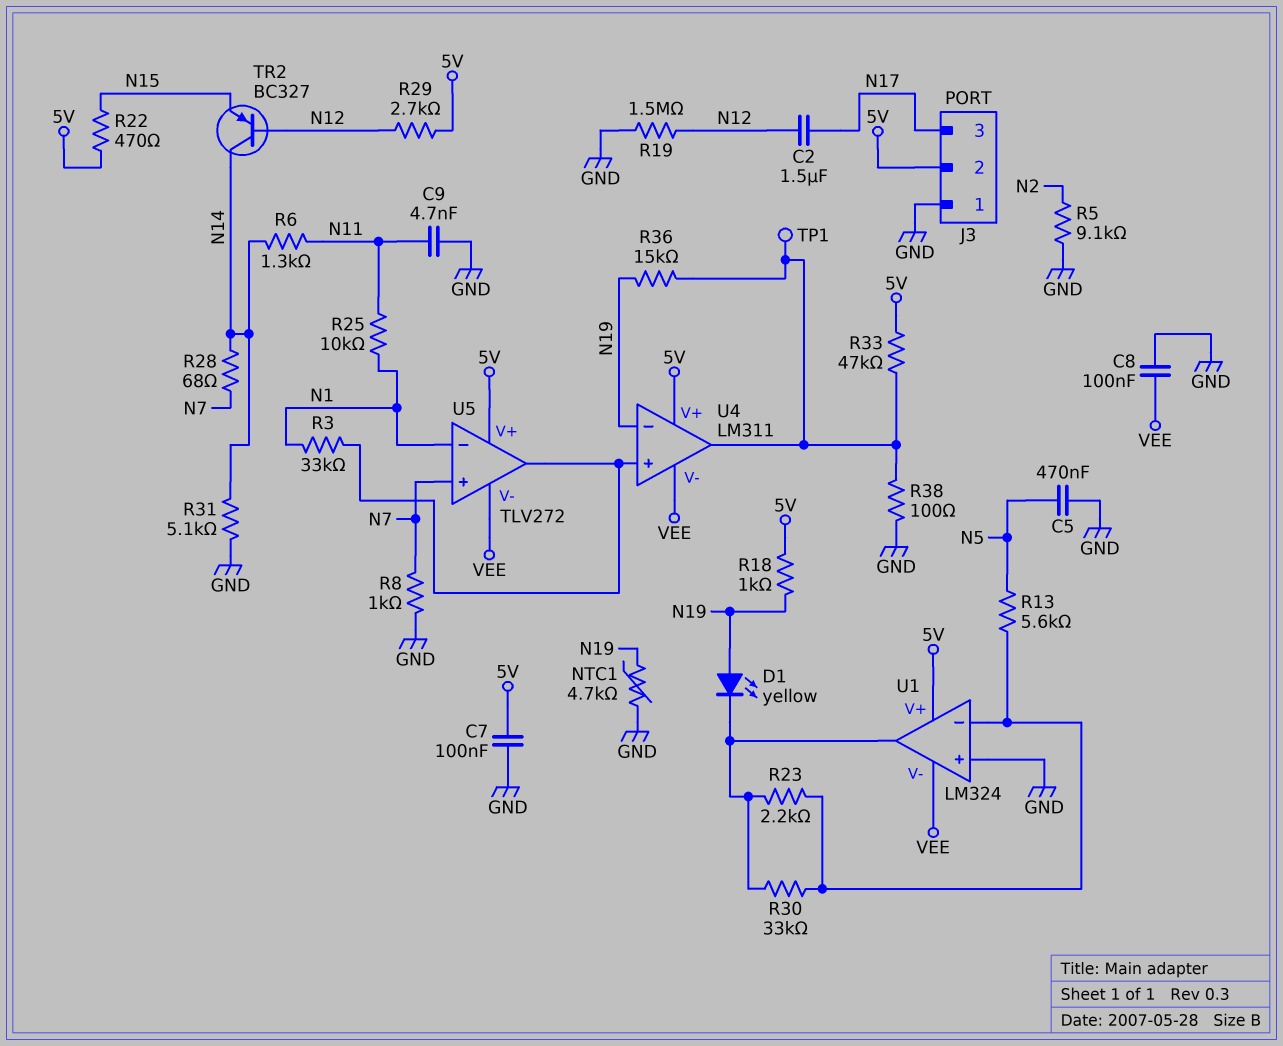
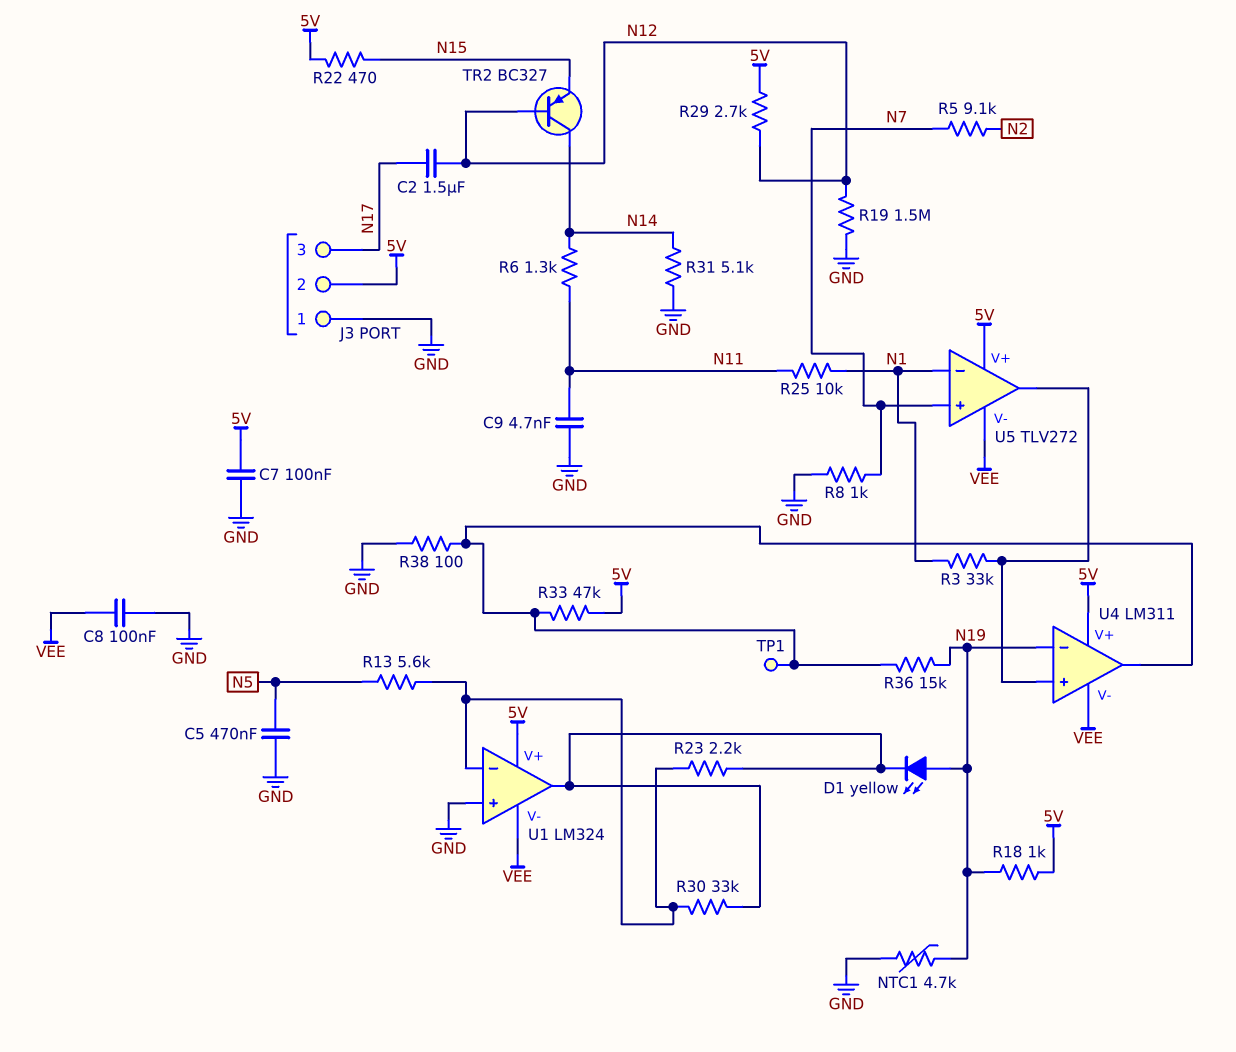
R5: 9.1k (GND, N2) -> 9.1k (N2, N7)
R28: 68 (N7, N14) -> none

